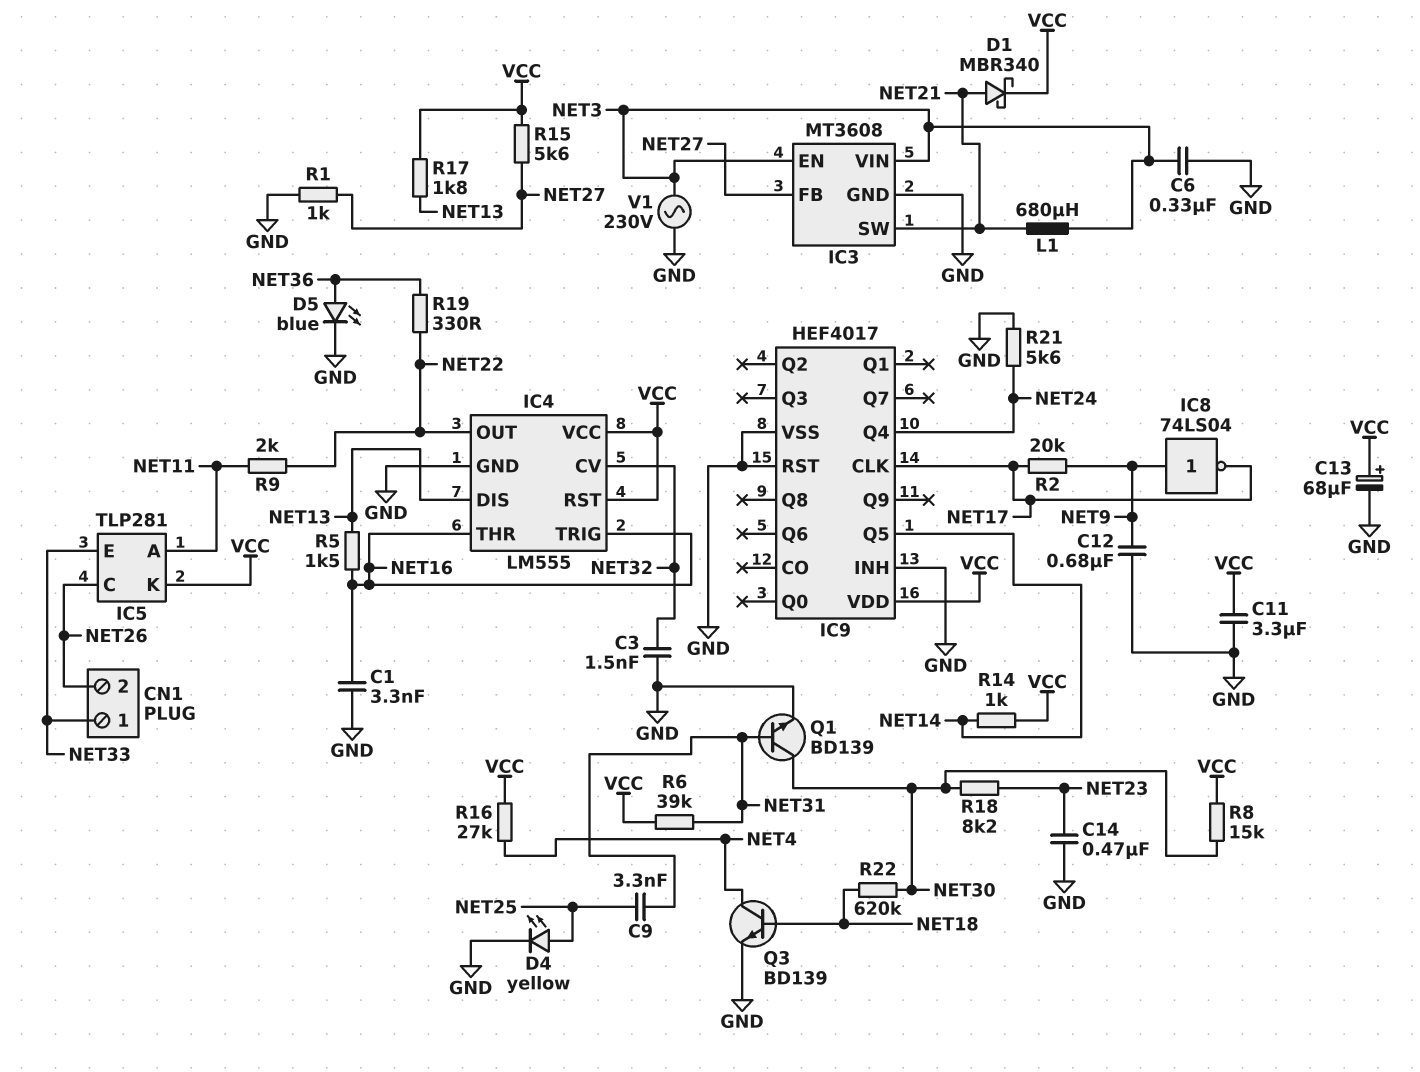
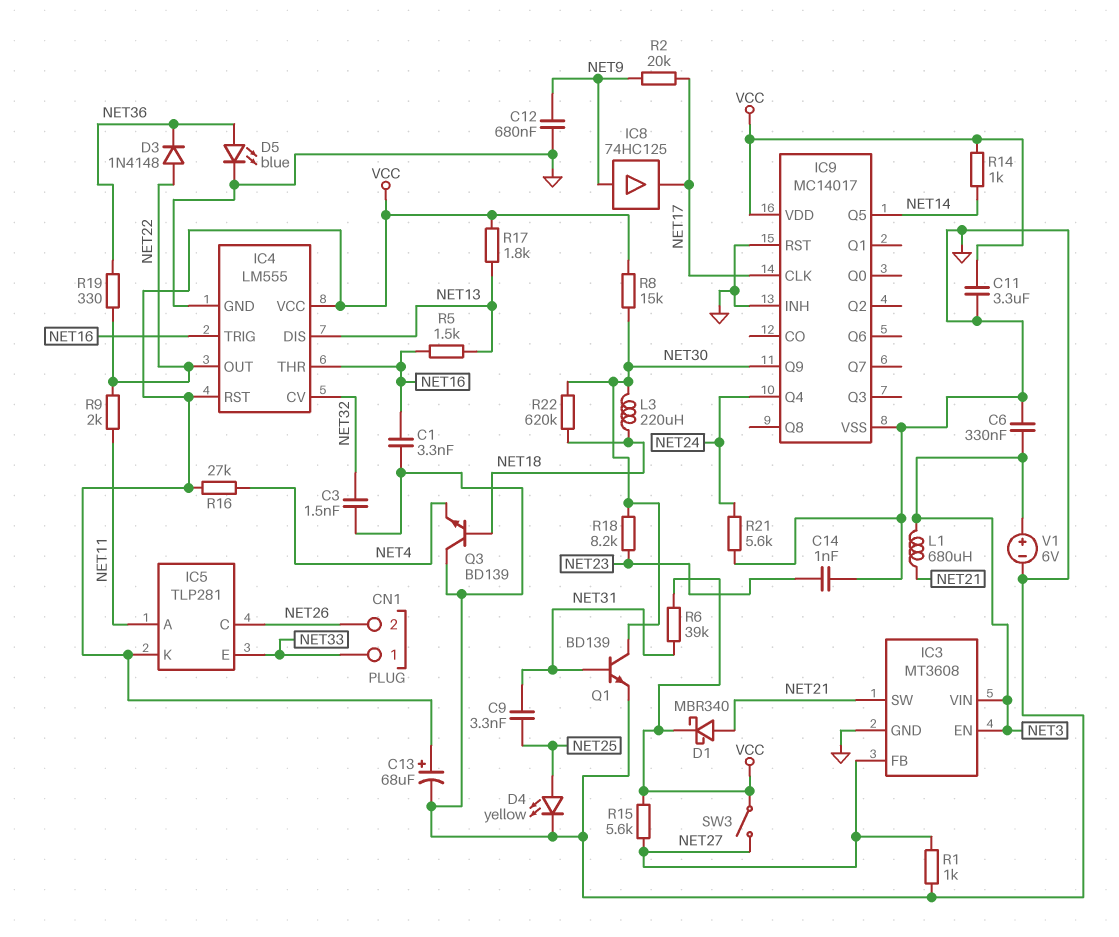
C14: 470nF (GND, NET23) -> 1nF (GND, NET23)
D3: none -> diode 1N4148 (A NET22, K NET36)
IC8: NOT 74LS04 (in NET9, out NET17) -> buffer 74HC125 (in NET9, out NET17)
IC9: HEF4017 -> MC14017
IC9 pin Q9: none -> NET30
L3: none -> 220uH (NET18, NET30)
Q3: NPN BD139 (B NET18, C NET4, E GND) -> NPN BD139 (B NET18, C GND, E NET4)
SW3: none -> switch (NET27, VCC)
V1: AC 230V (GND, NET3) -> 6V (plus NET3, minus GND)

